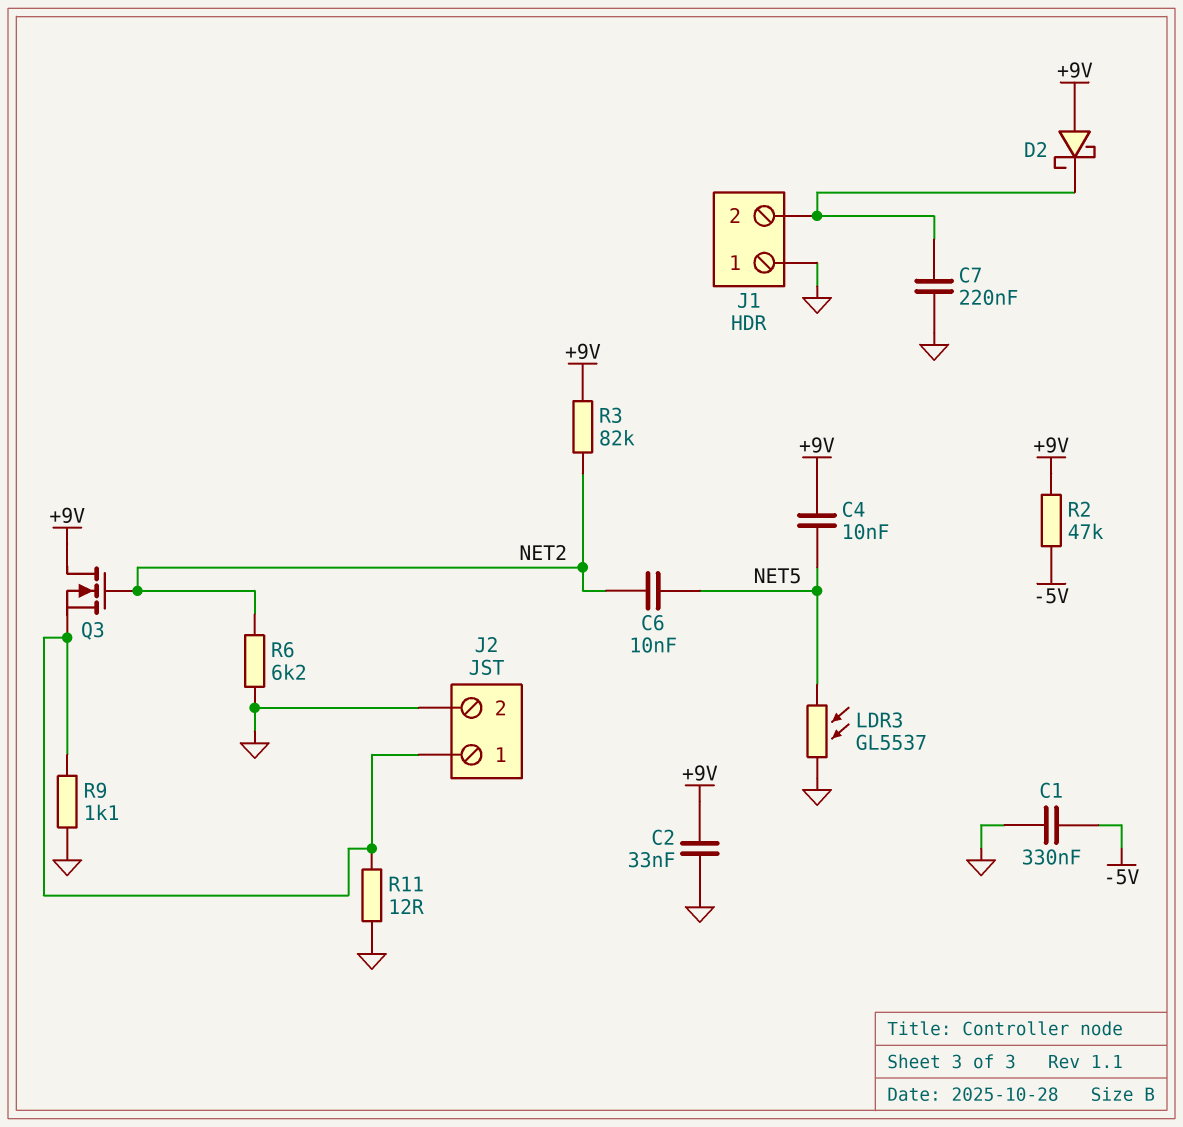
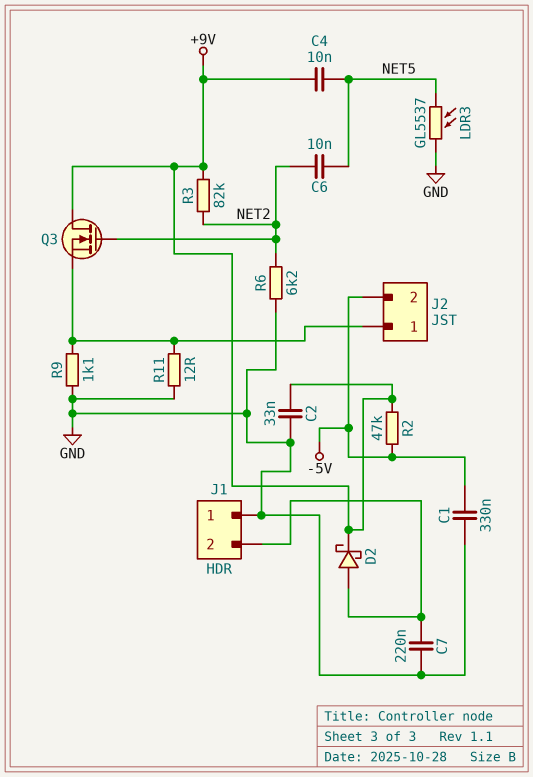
D2: schottky (A +9V, K J1/2) -> schottky (A J1/2, K +9V)
J2 pin 2: GND -> -5V

